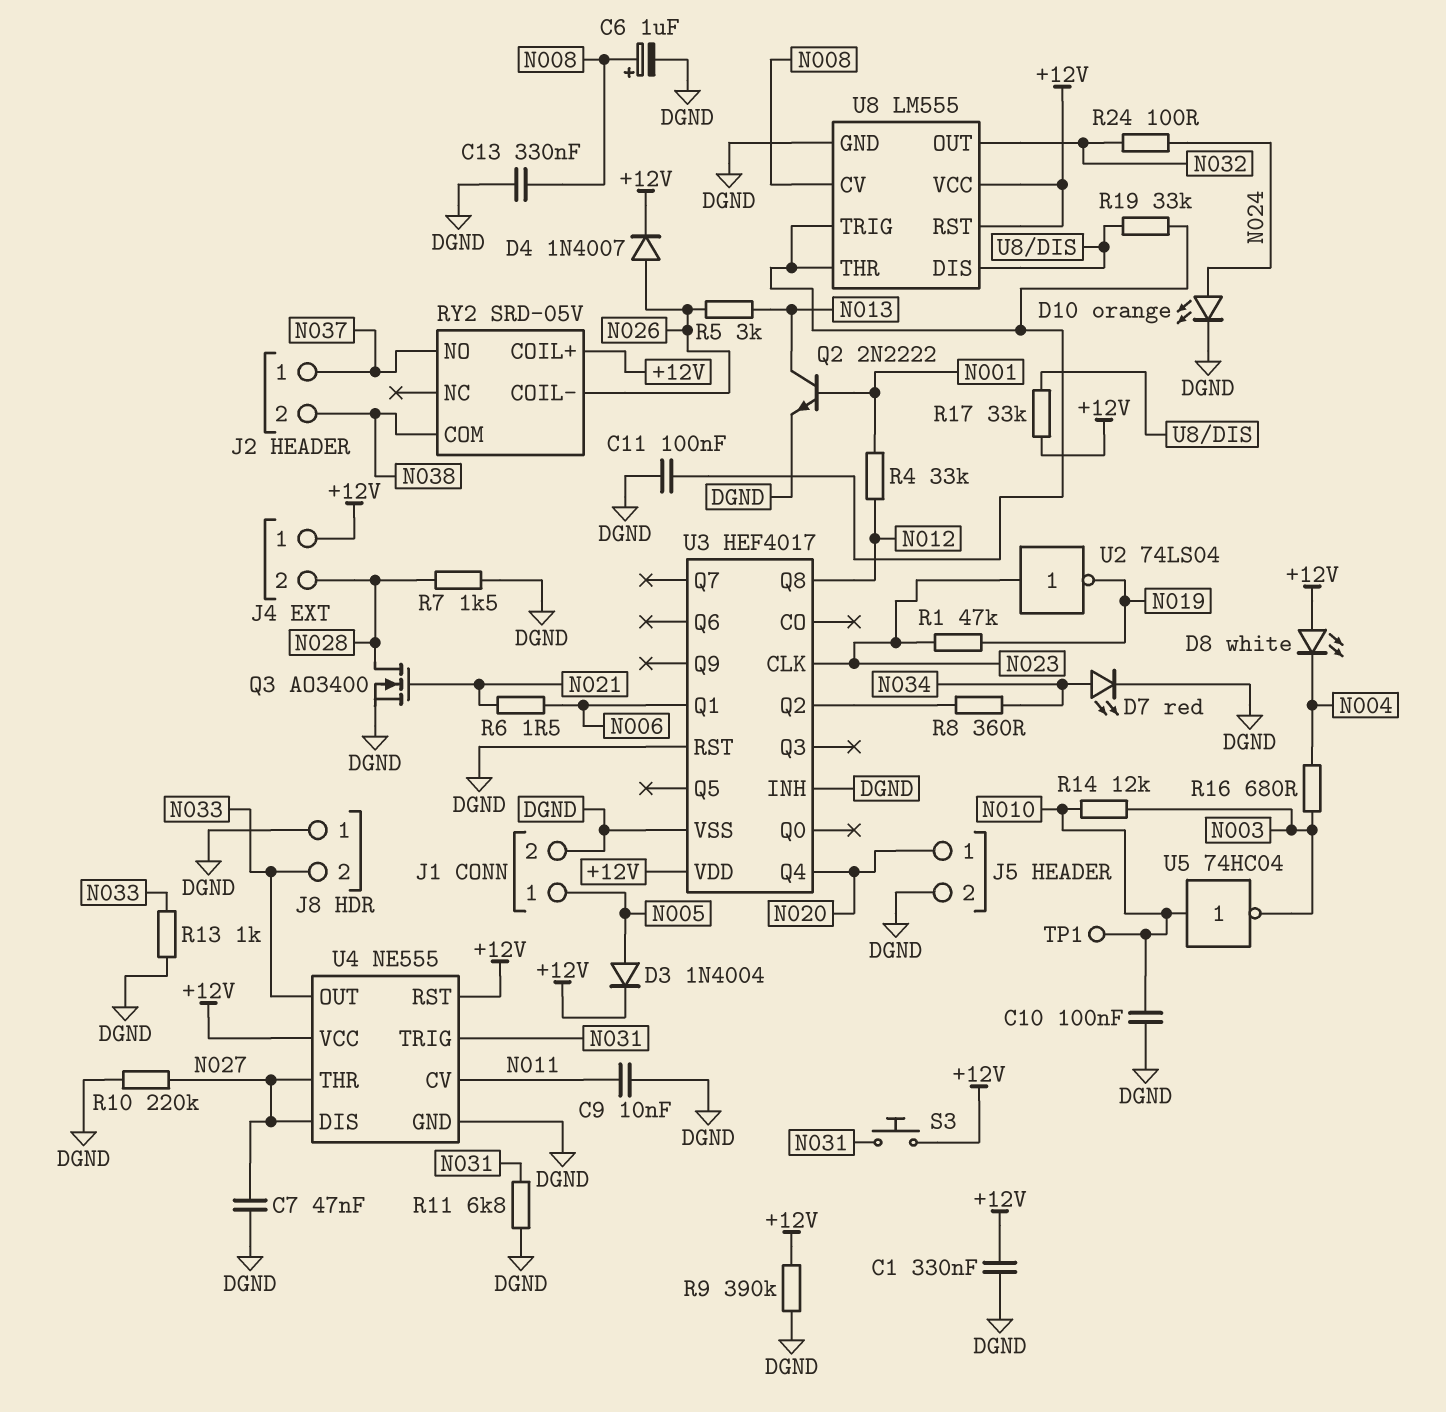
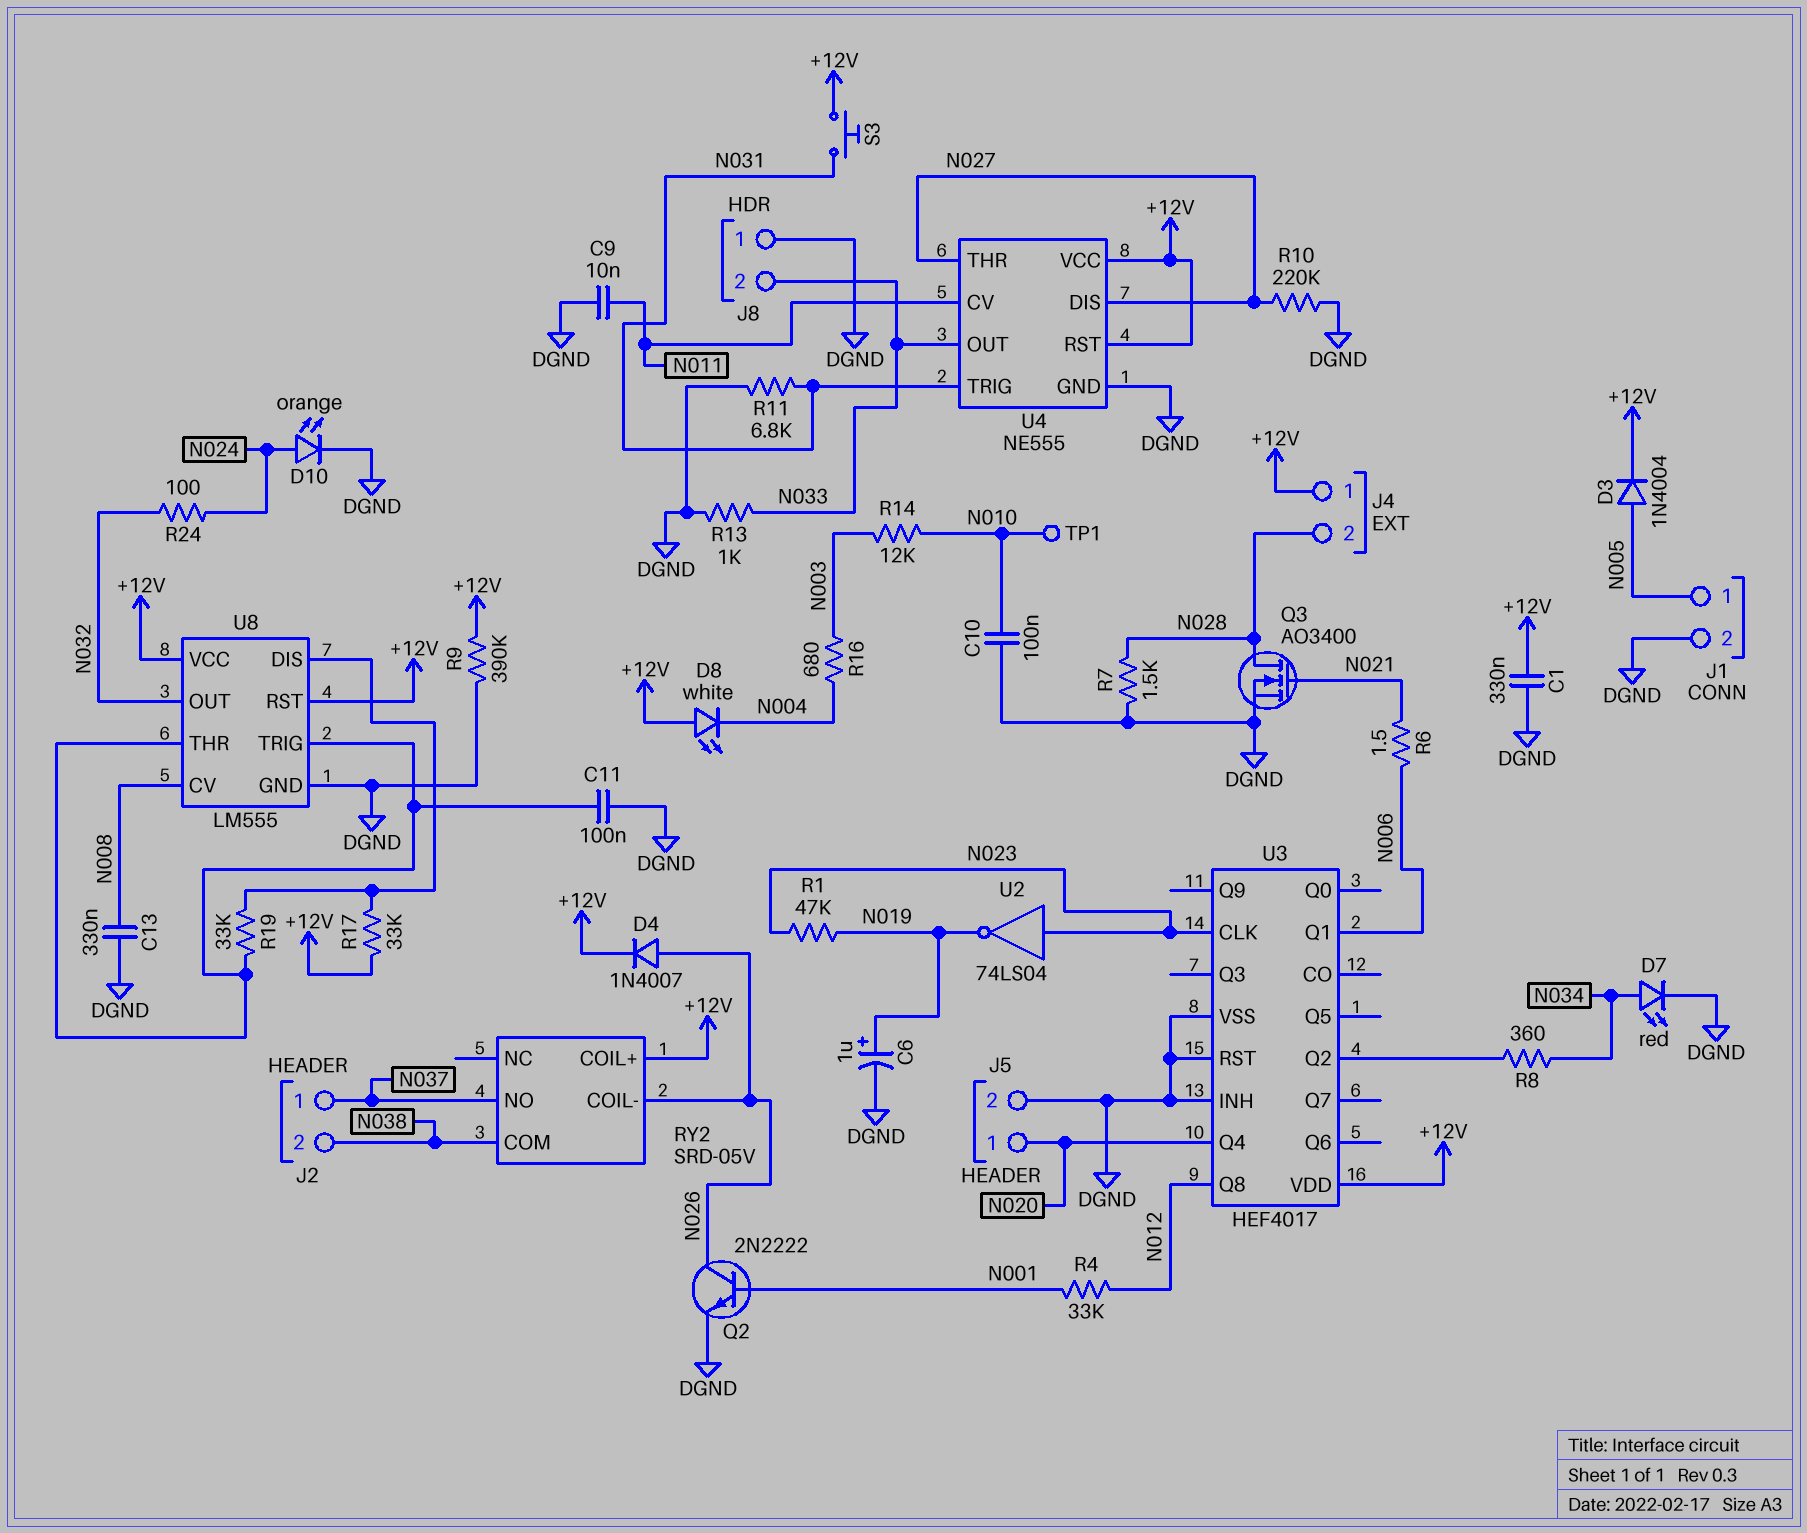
C6: 1uF (plus N008, minus DGND) -> 1uF (plus N019, minus DGND)
C7: 47nF (DGND, N027) -> none
Q2: NPN 2N2222 (B N001, C N013, E DGND) -> NPN 2N2222 (B N001, C N026, E DGND)
R5: 3k (N013, N026) -> none
U5: NOT 74HC04 (in N010, out N003) -> none

